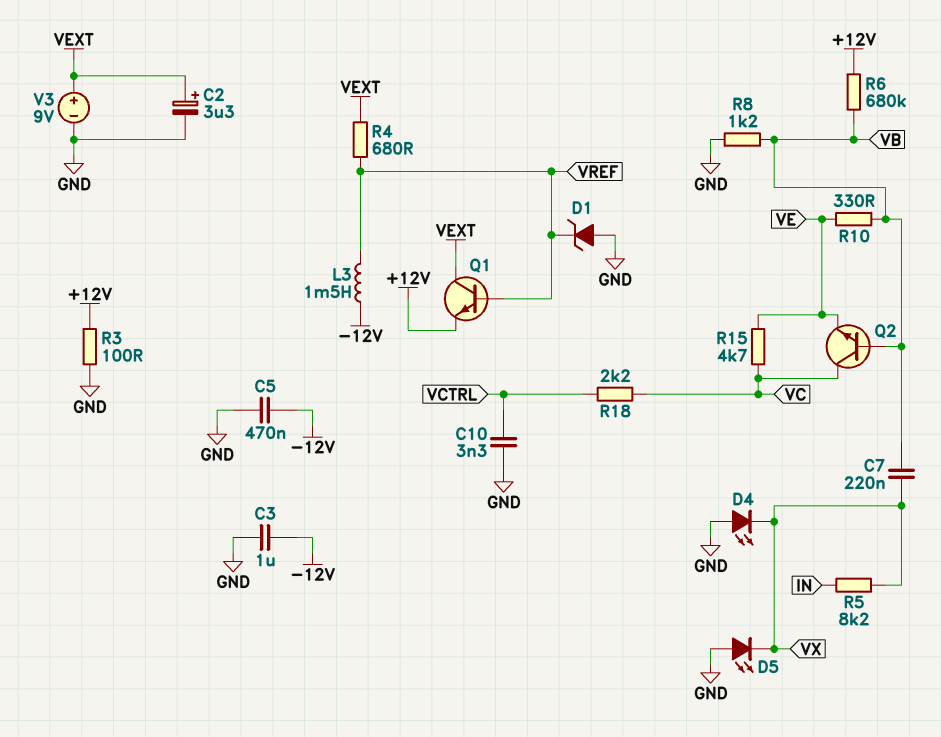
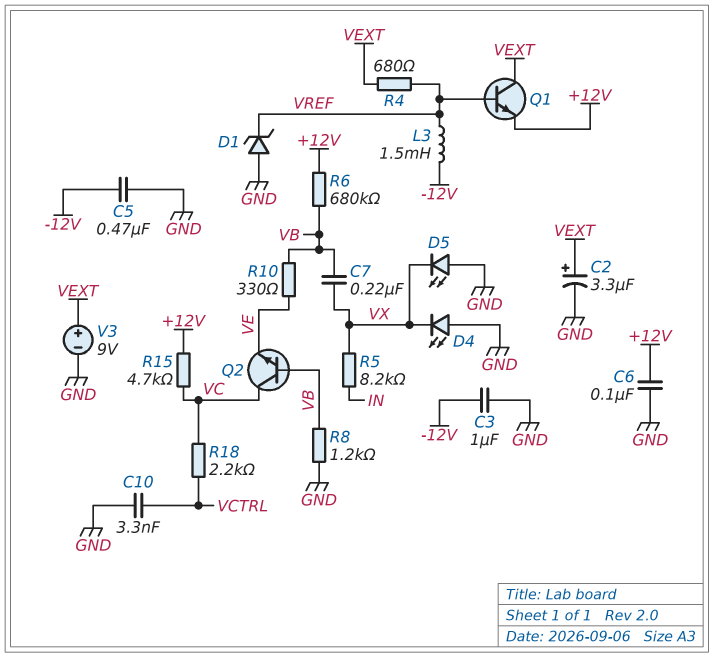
C6: none -> 100nF (+12V, GND)
R3: 100 (+12V, GND) -> none
R15: 4.7k (VC, VE) -> 4.7k (+12V, VC)

